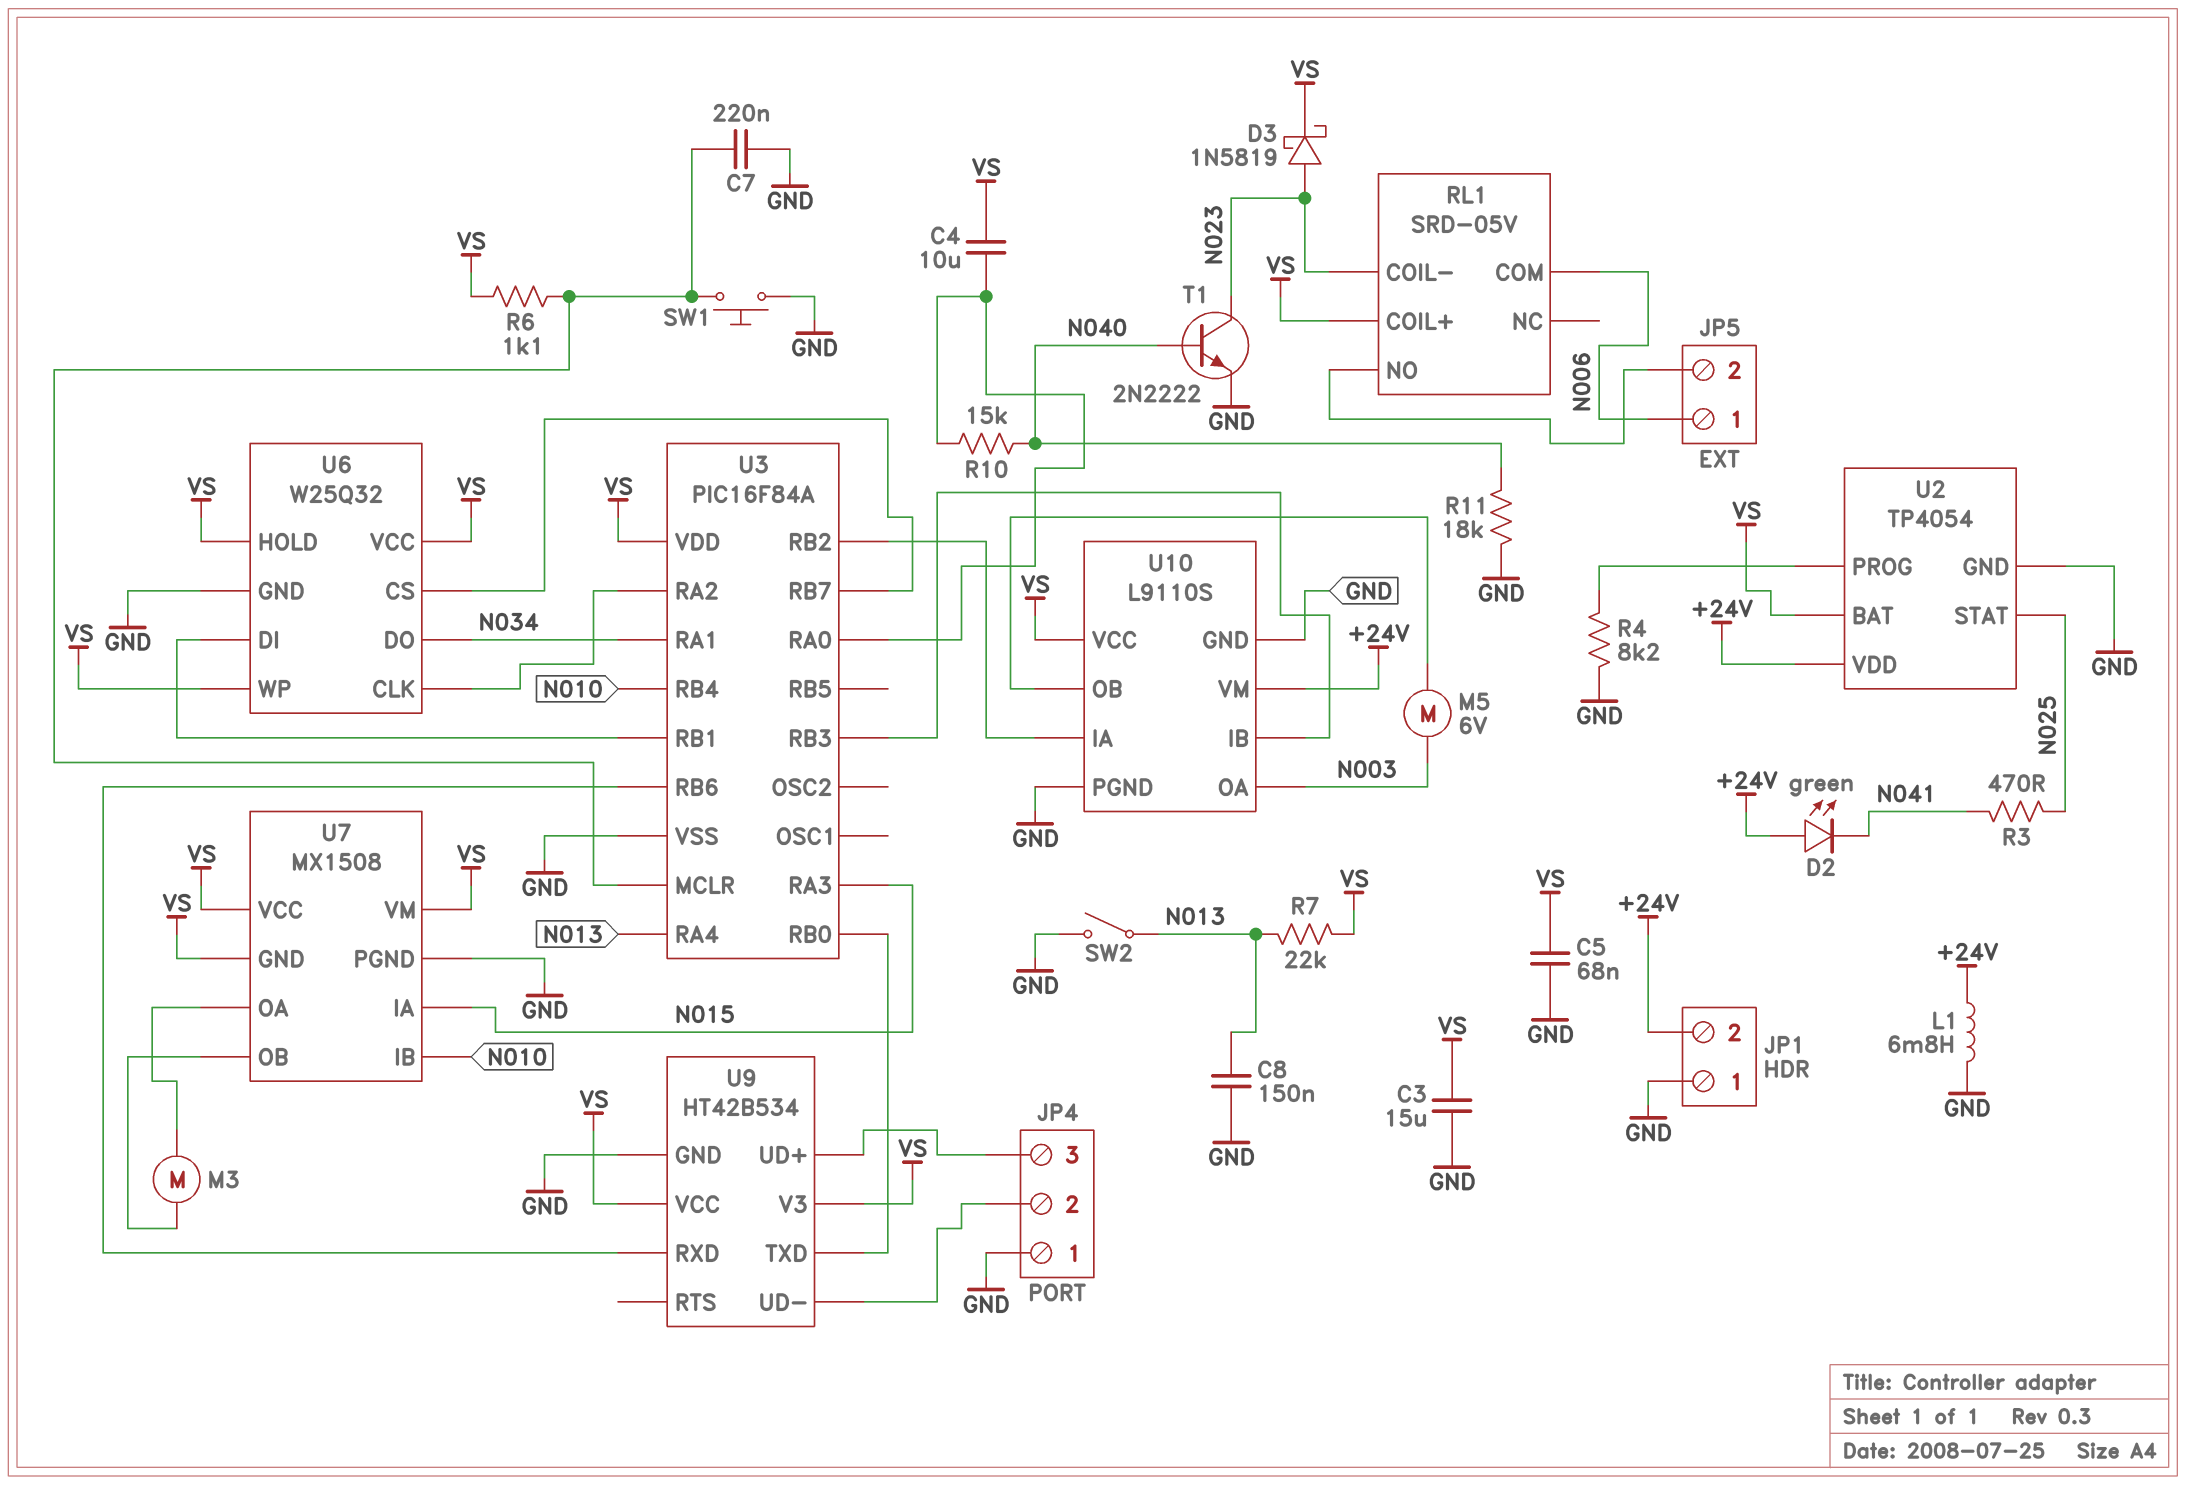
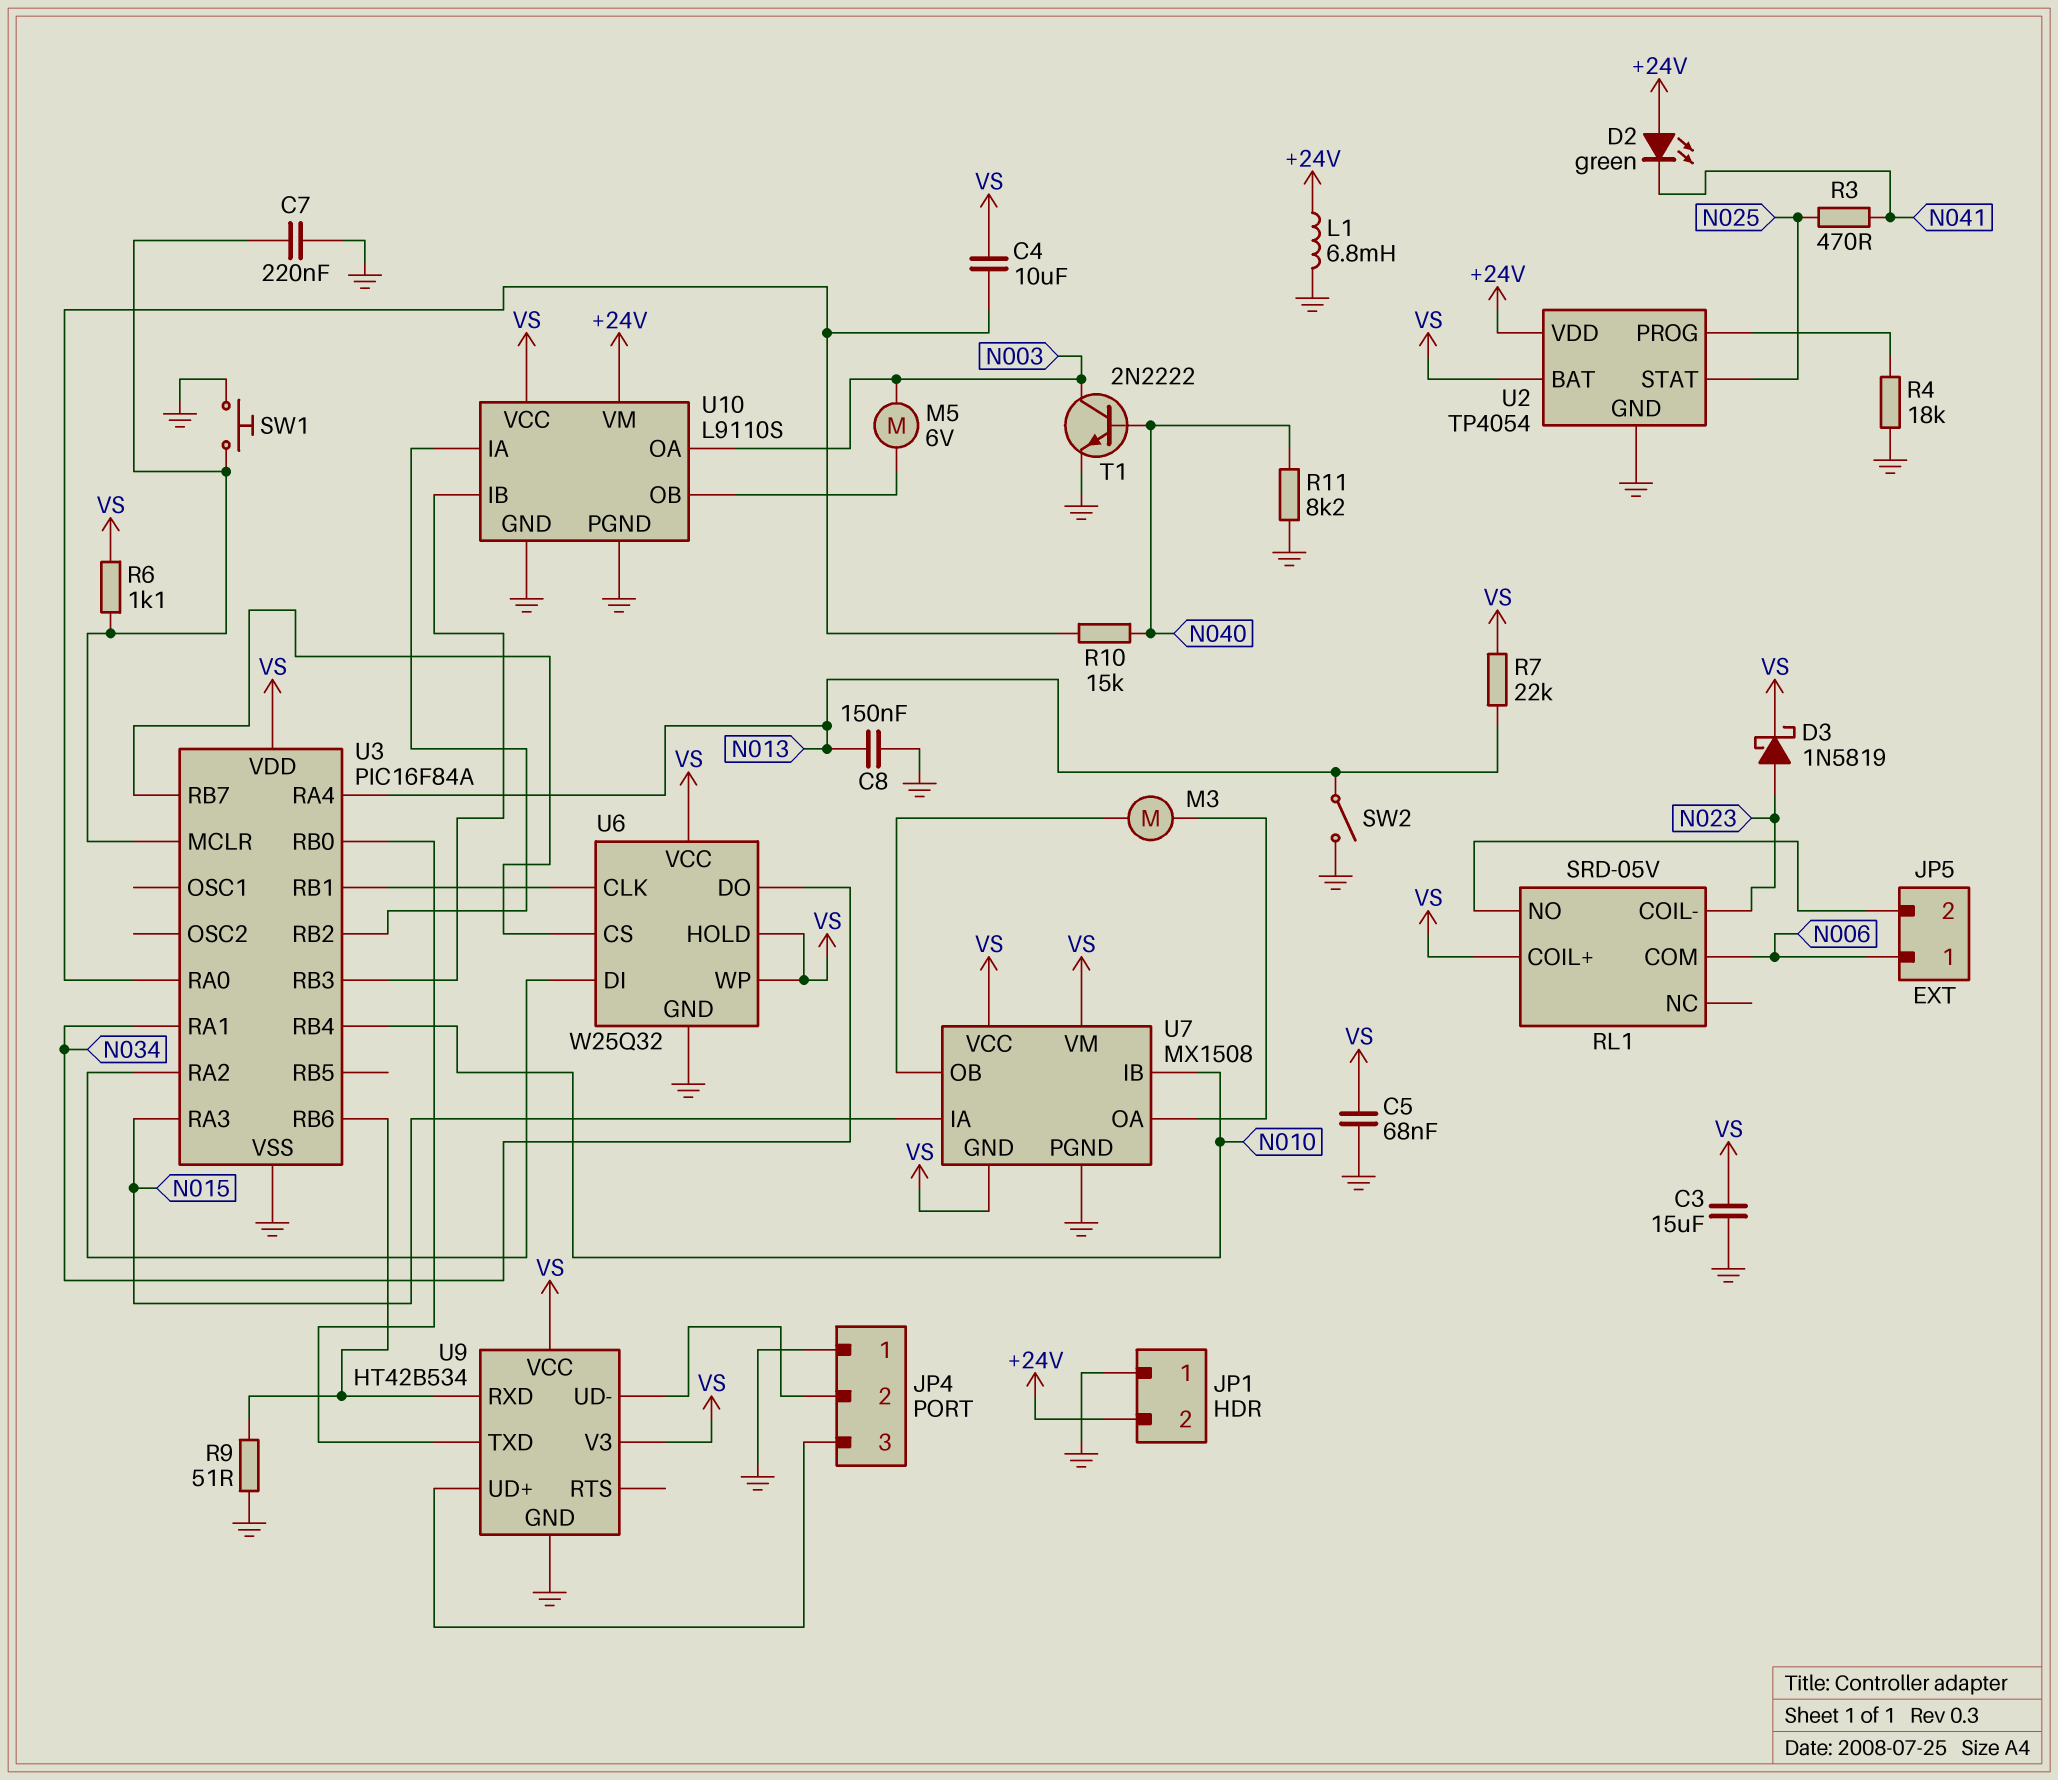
R4: 8.2k (GND, U2/PROG) -> 18k (GND, U2/PROG)
R9: none -> 51 (GND, U3/RB6)
R11: 18k (GND, N040) -> 8.2k (GND, N040)
T1: NPN 2N2222 (B N040, C N023, E GND) -> NPN 2N2222 (B N040, C N003, E GND)
U6 pin CLK: U3/RA2 -> U3/RB1
U6 pin DI: U3/RB1 -> U3/RA2

